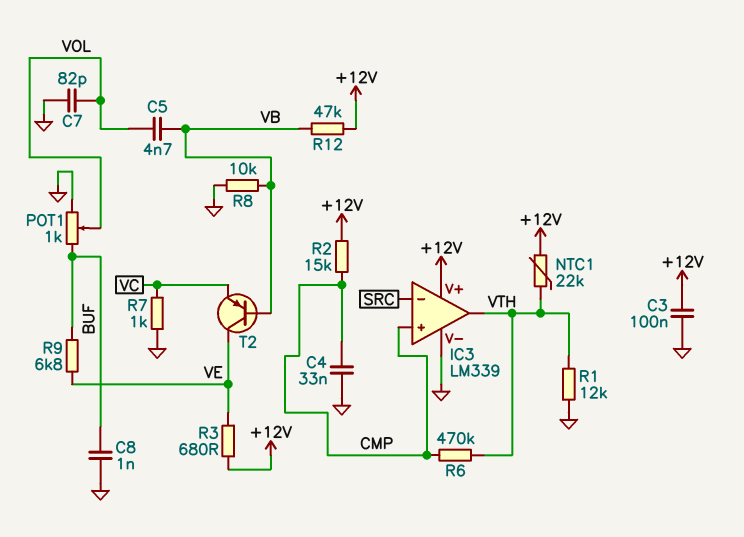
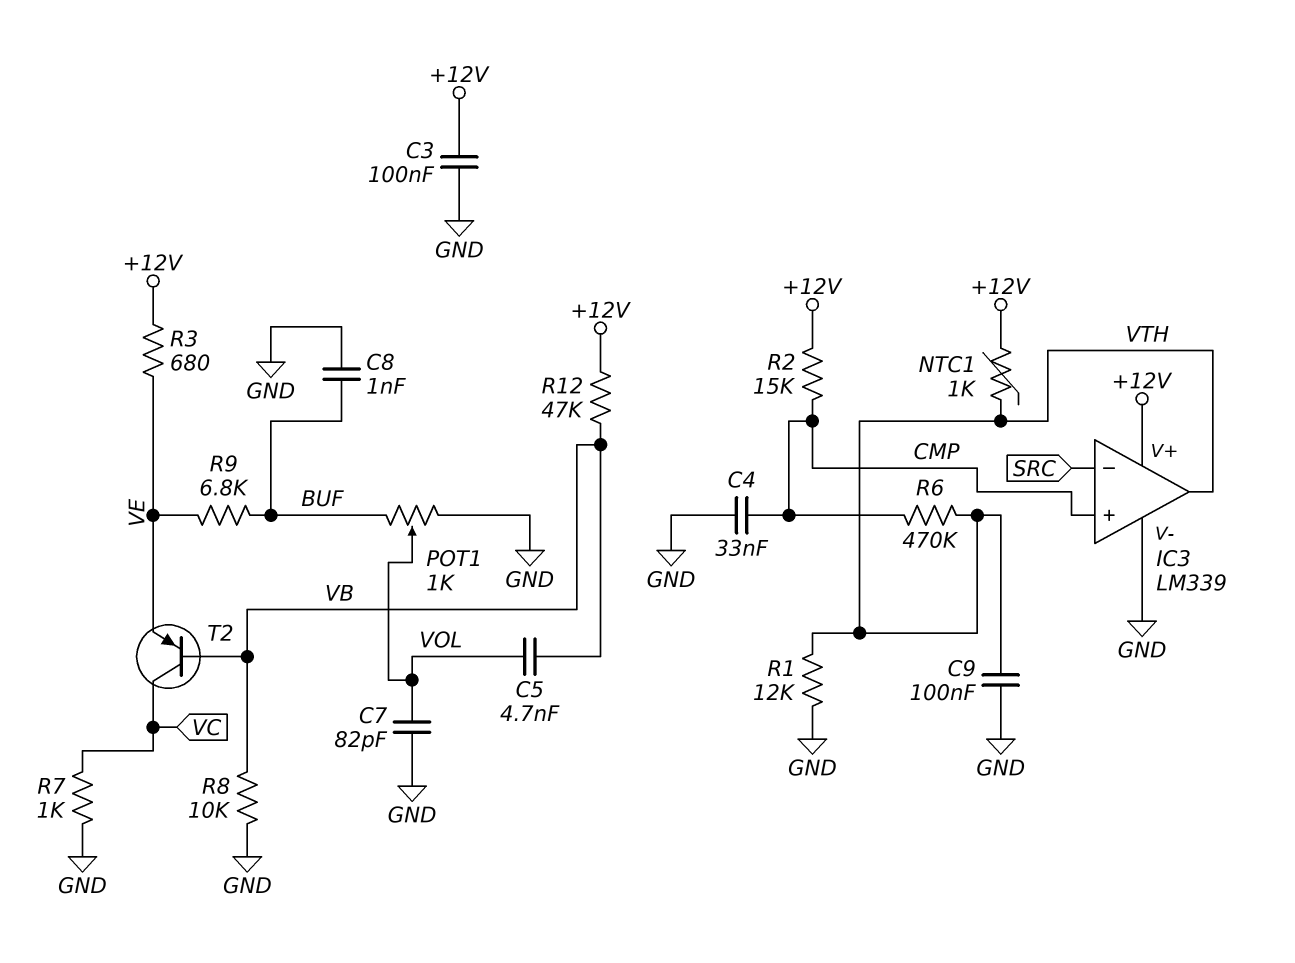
C9: none -> 100nF (GND, VTH)
NTC1: 22k (+12V, VTH) -> 1k (+12V, VTH)
T2: PNP (B VB, C VE, E VC) -> PNP (B VB, C VC, E VE)

